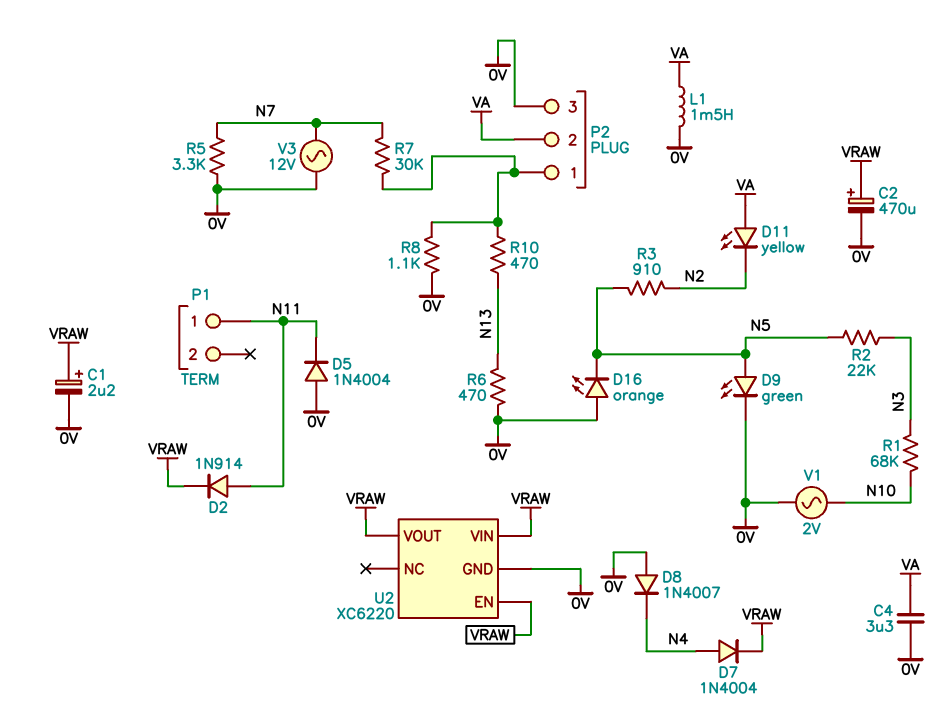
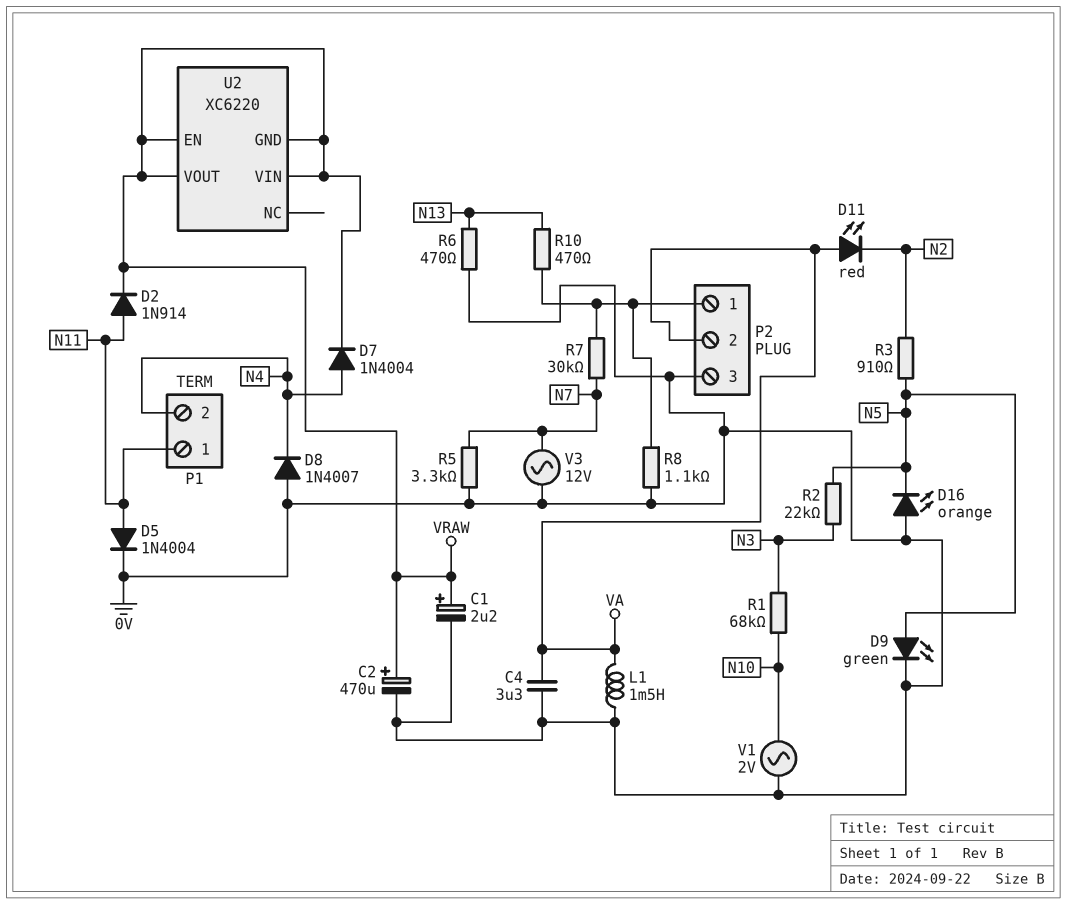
D5: diode 1N4004 (A 0V, K N11) -> diode 1N4004 (A N11, K 0V)
D11: LED yellow (A VA, K N2) -> LED red (A VA, K N2)
P1 pin 2: none -> N4
U2 pin GND: 0V -> VRAW

